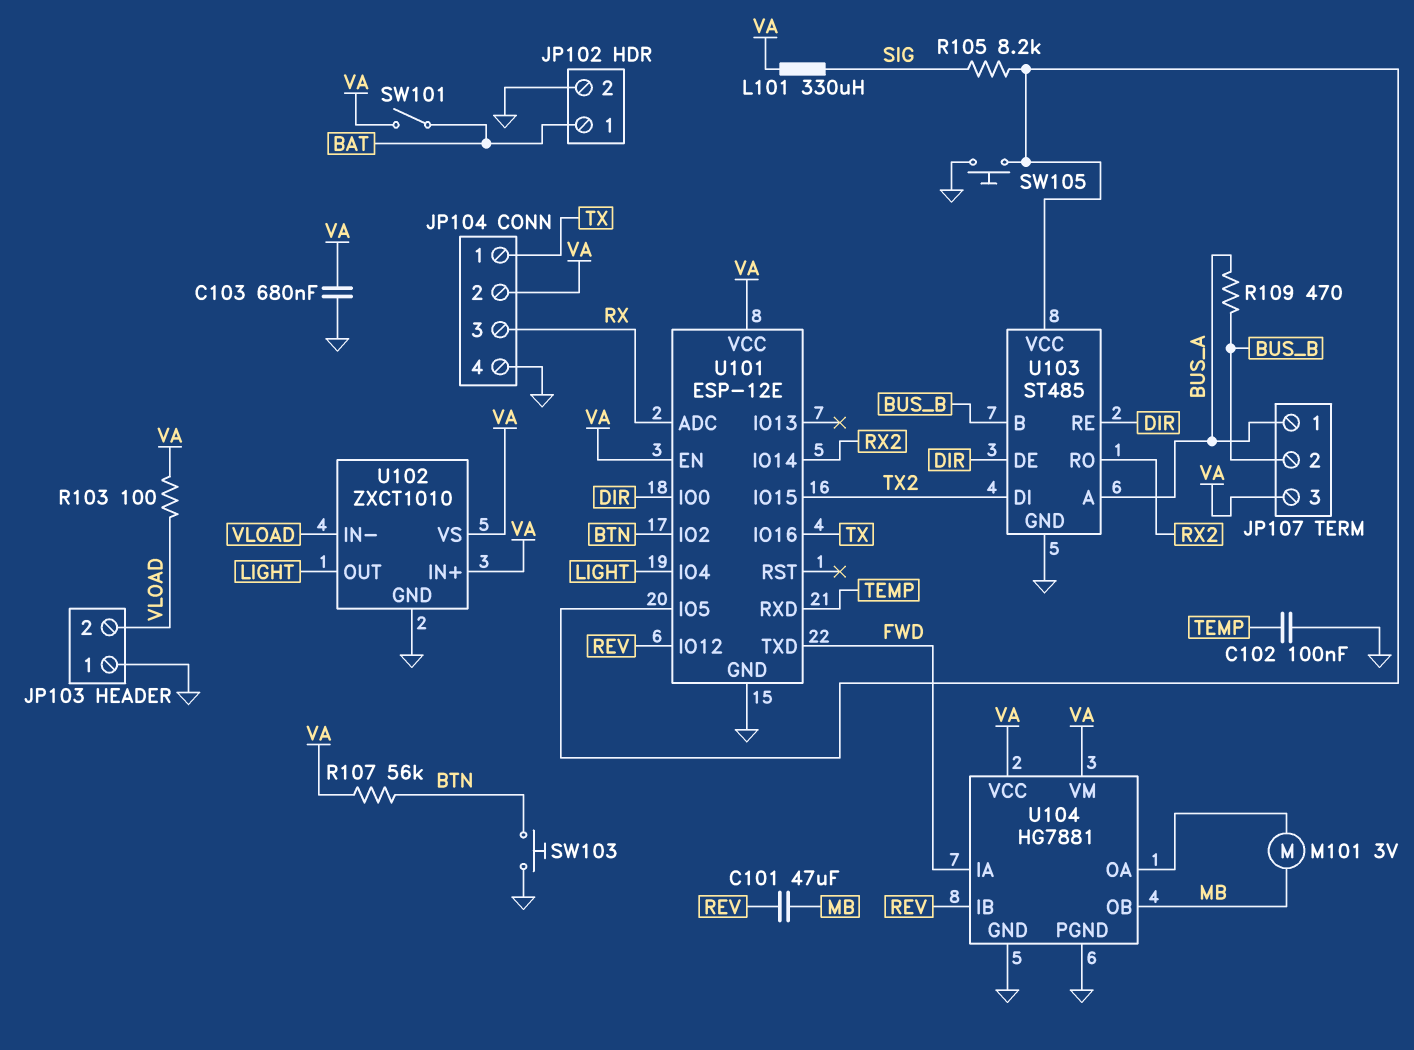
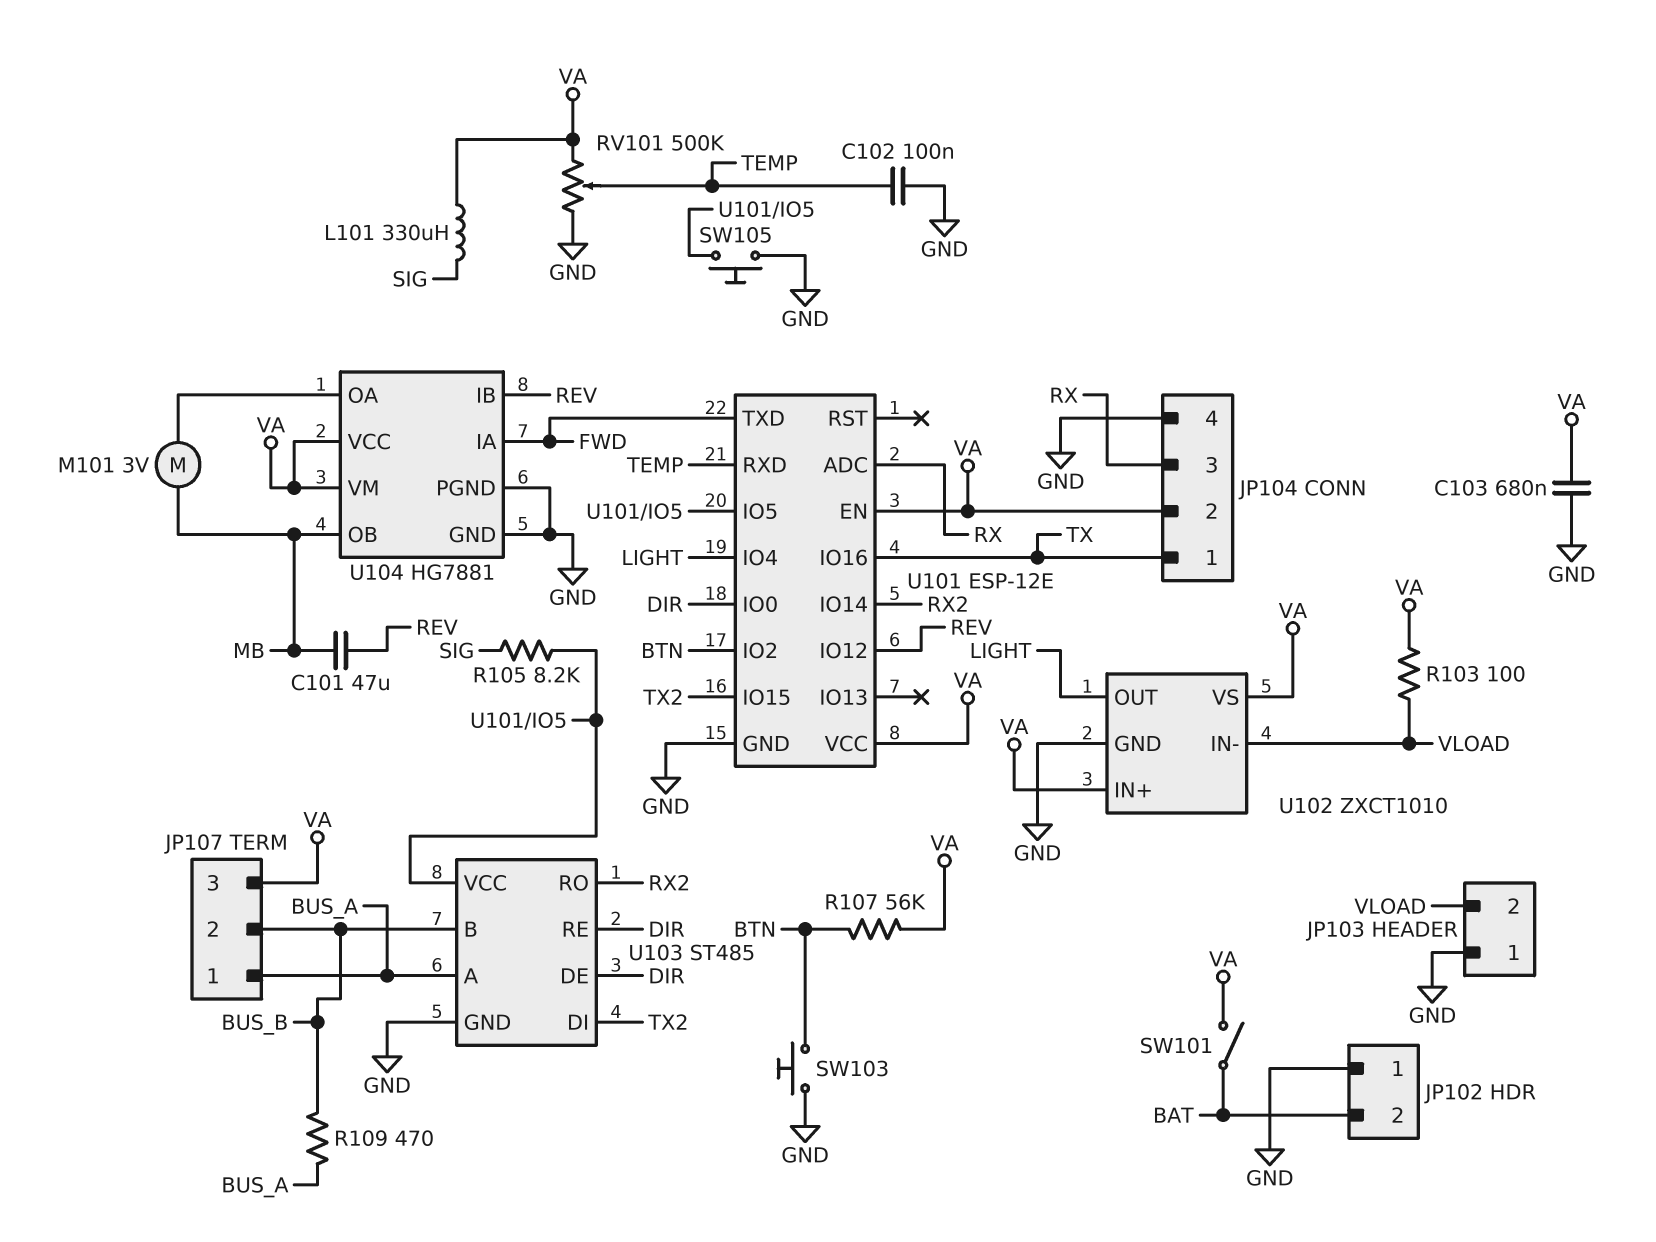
JP102 pin 1: BAT -> GND
JP102 pin 2: GND -> BAT
RV101: none -> 500k (GND, VA, wiper TEMP)

